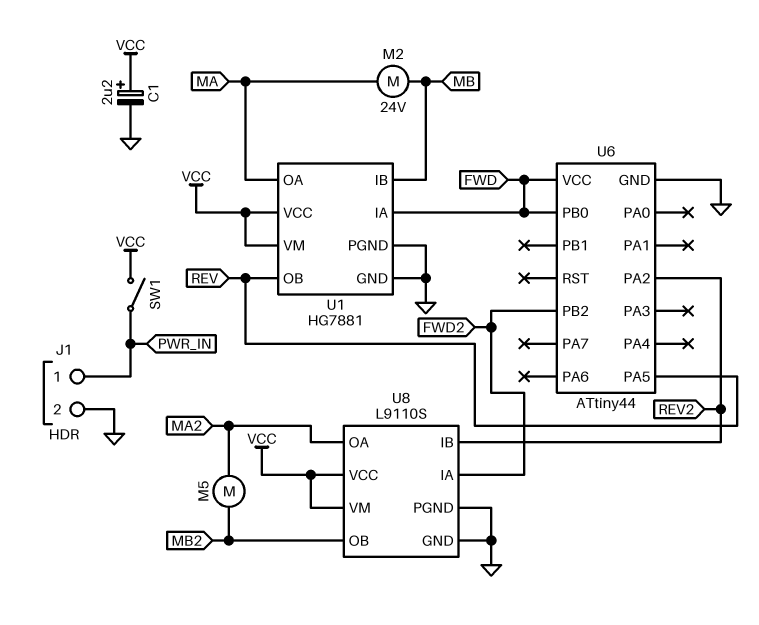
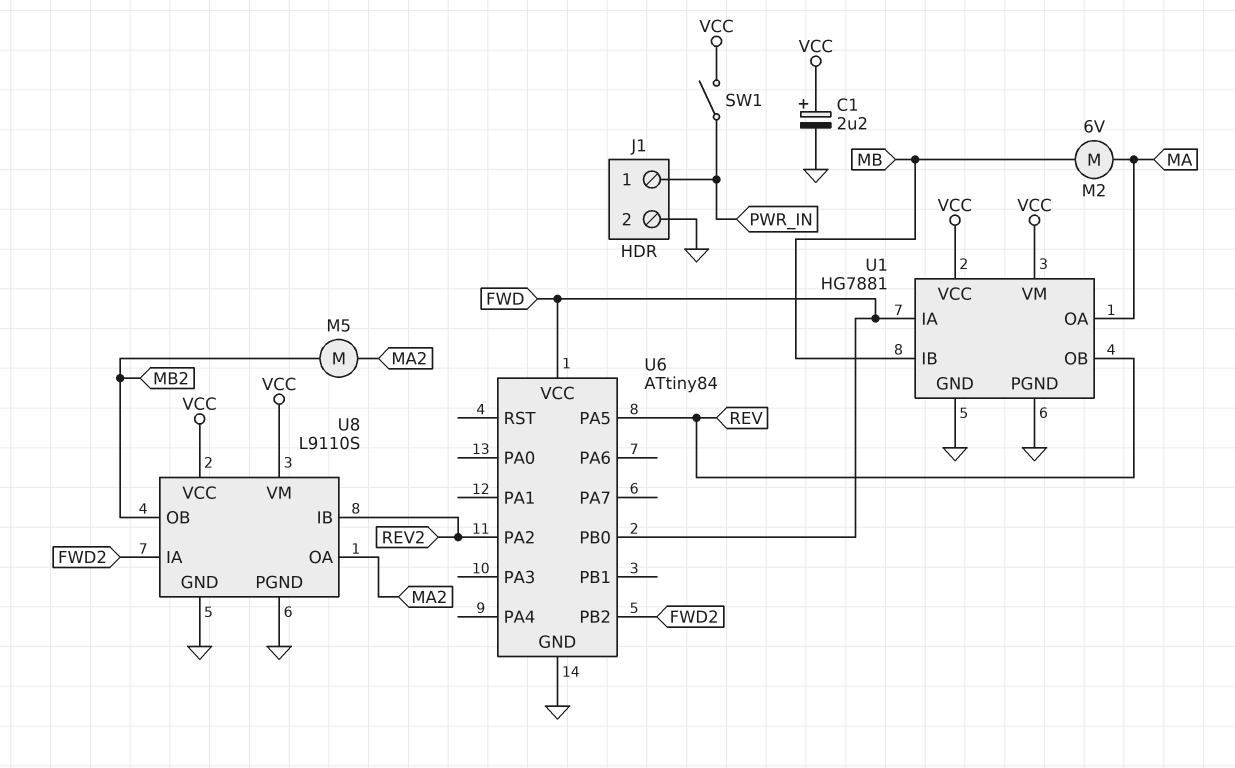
M2: motor 24V (MA, MB) -> motor 6V (MA, MB)
U6: ATtiny44 -> ATtiny84

